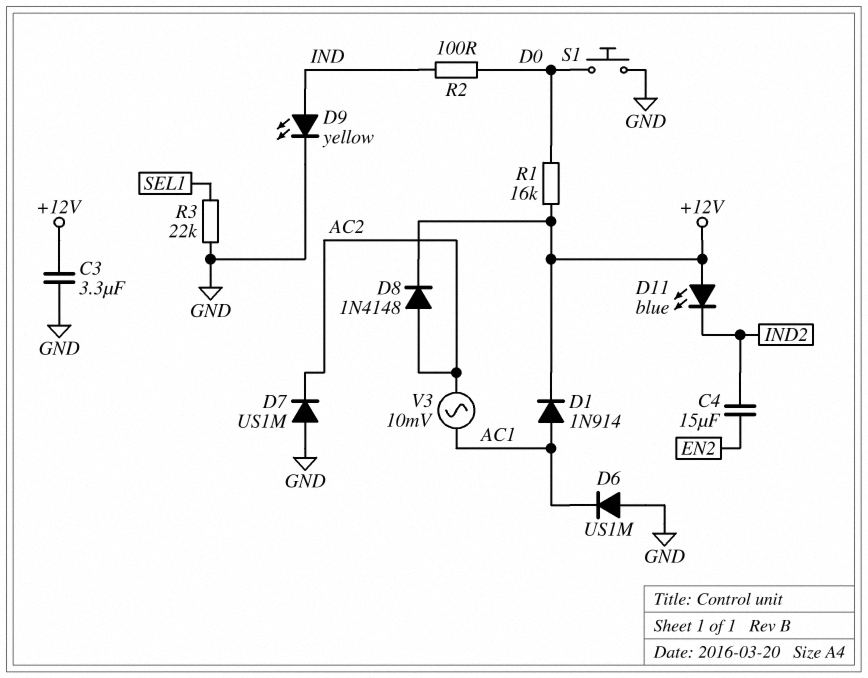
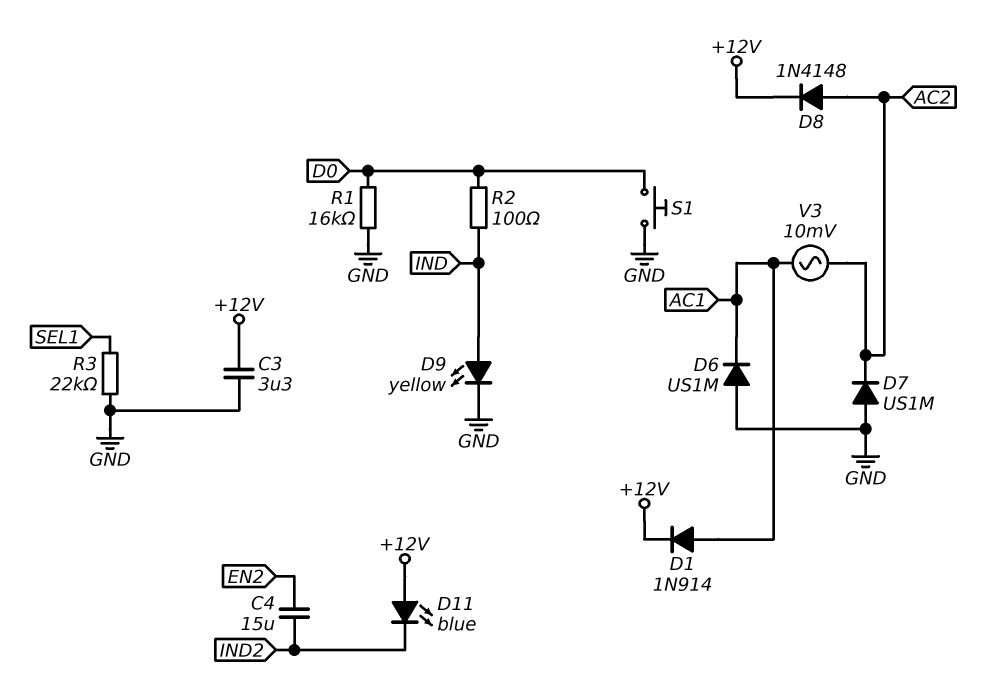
R1: 16k (+12V, D0) -> 16k (D0, GND)

